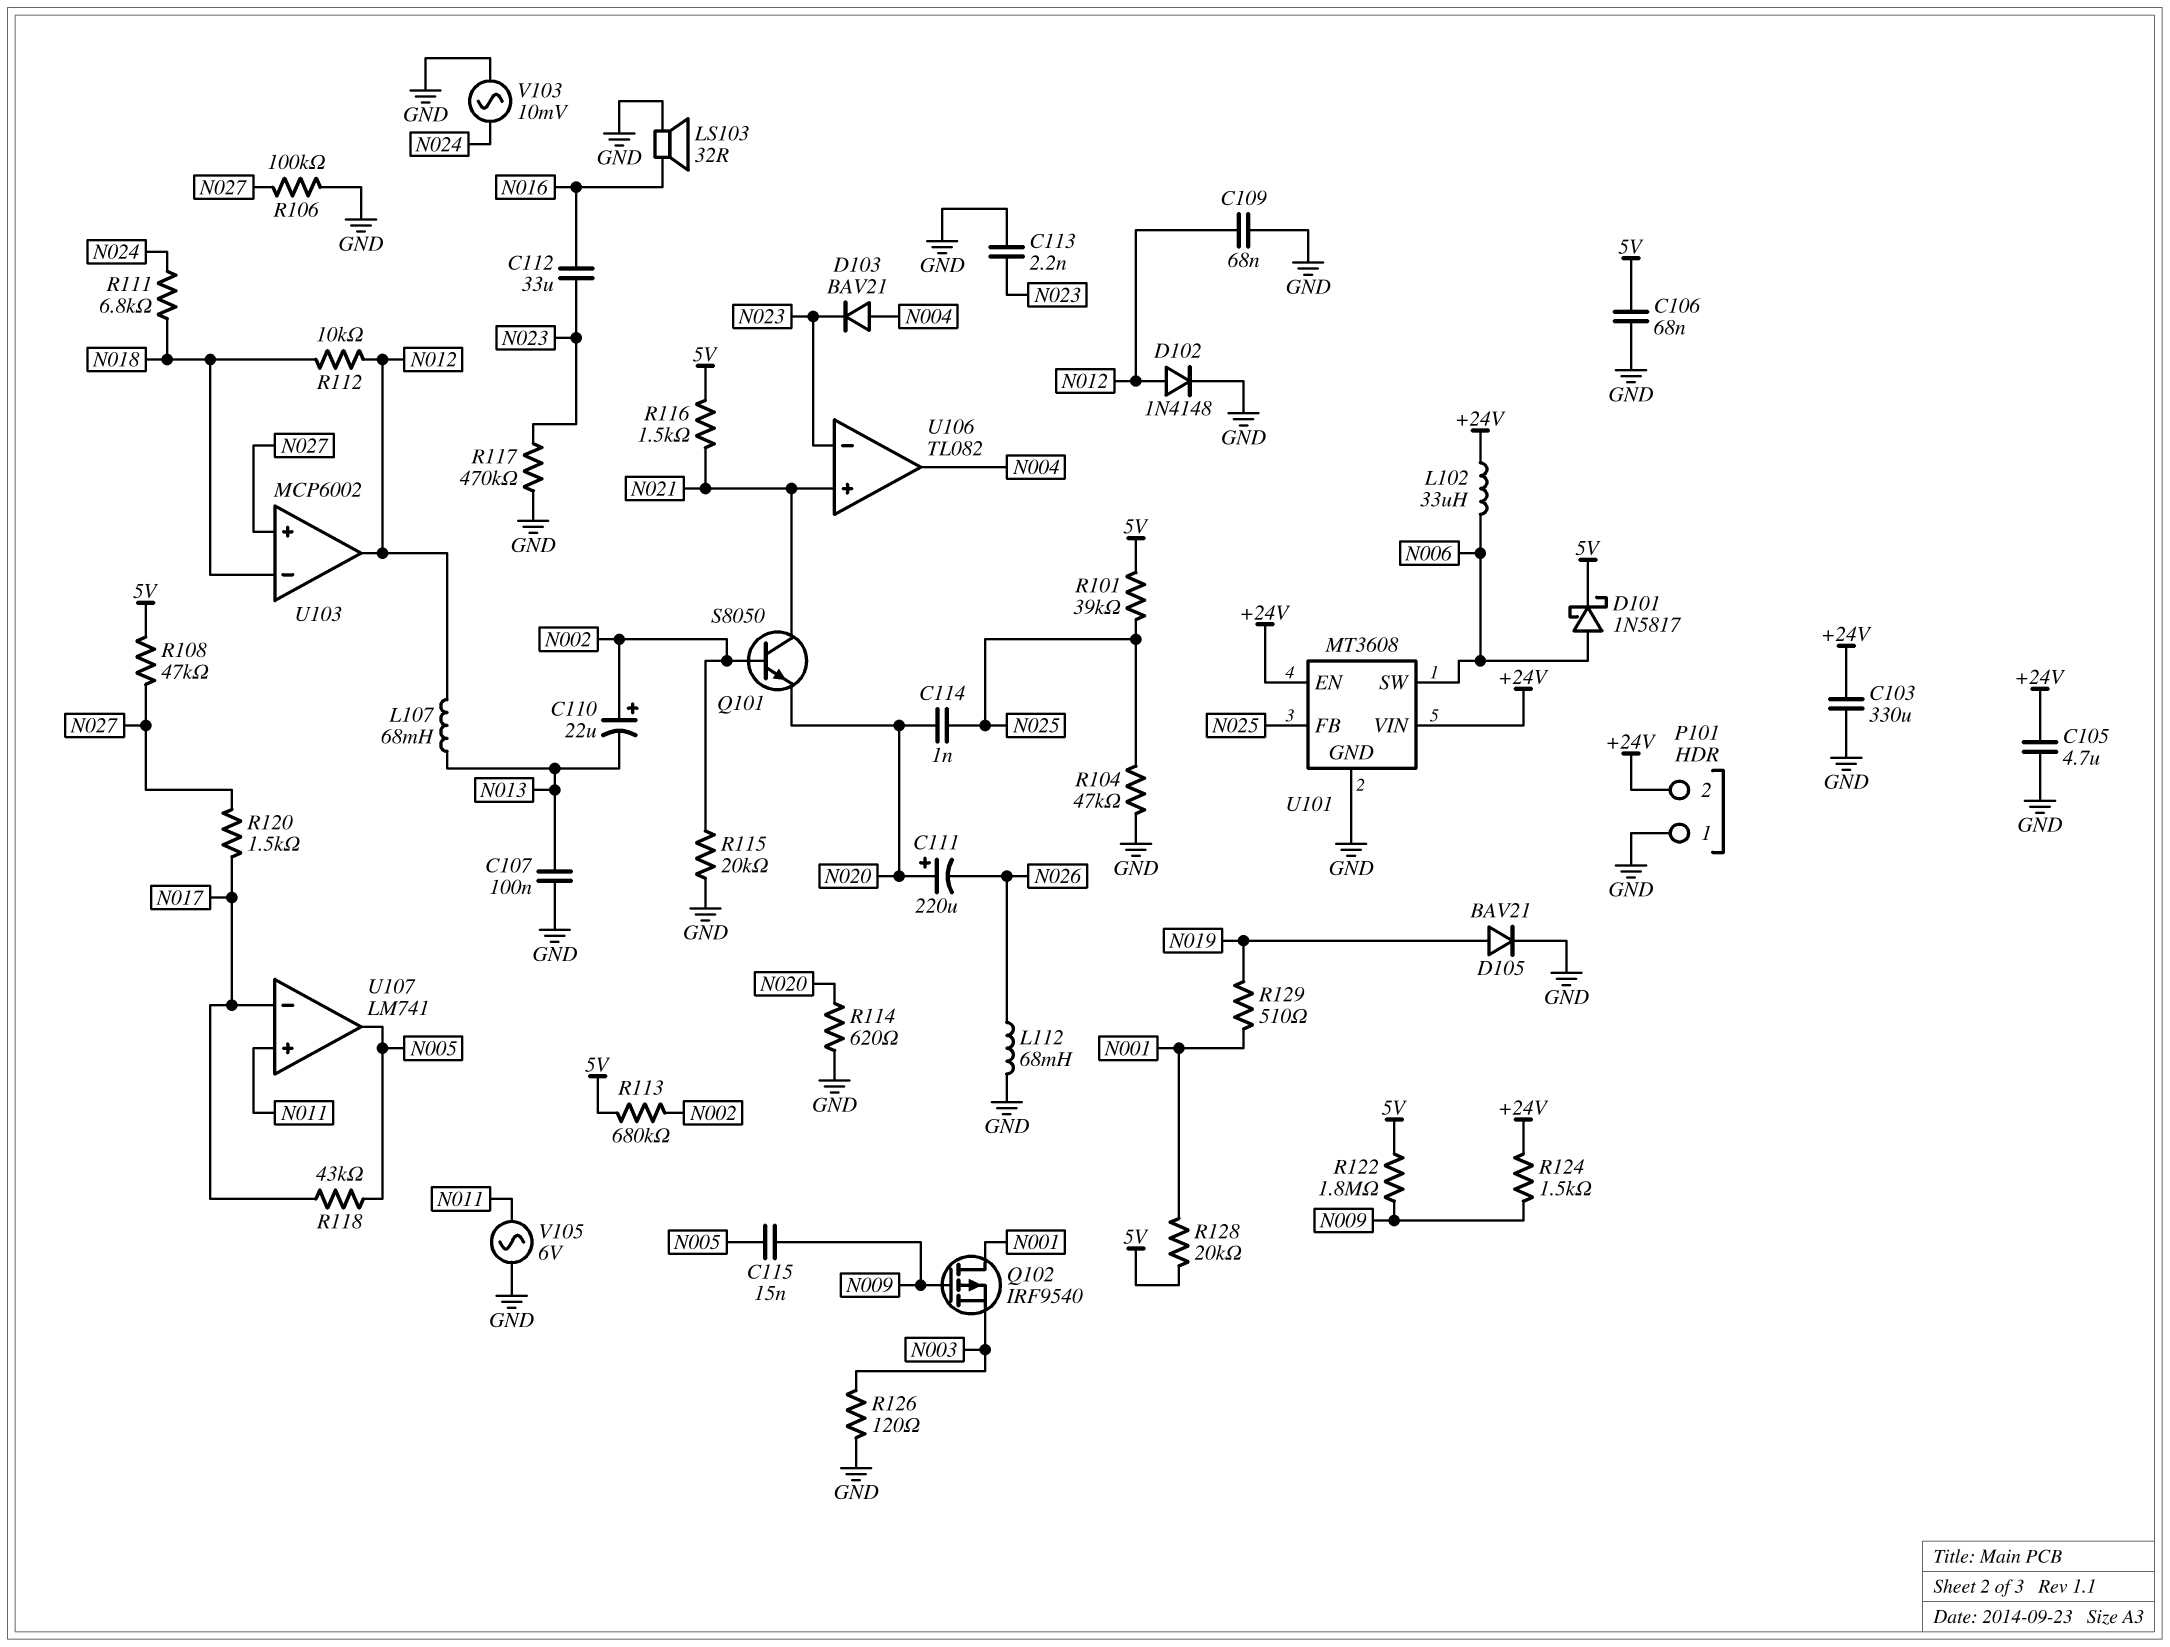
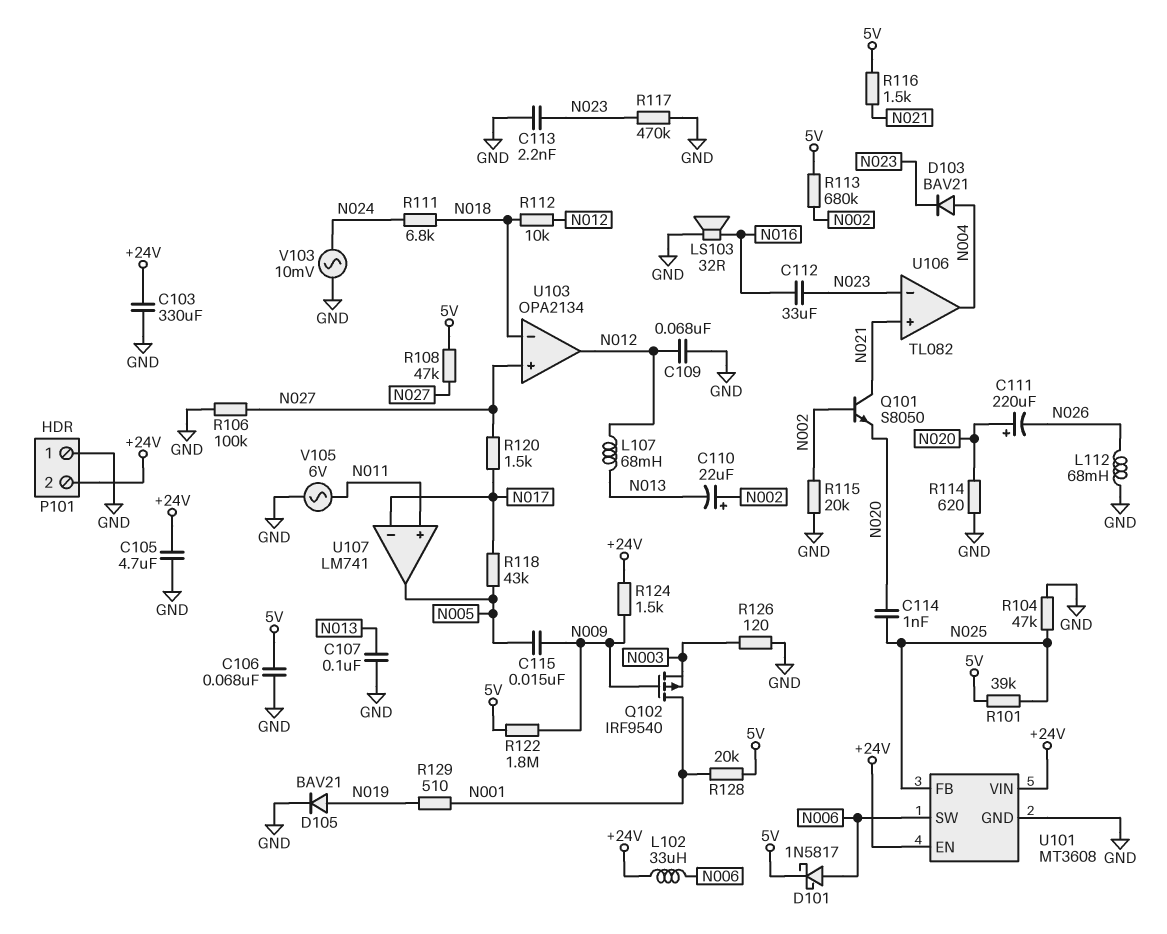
D102: diode 1N4148 (A N012, K GND) -> none
U103: MCP6002 -> OPA2134

